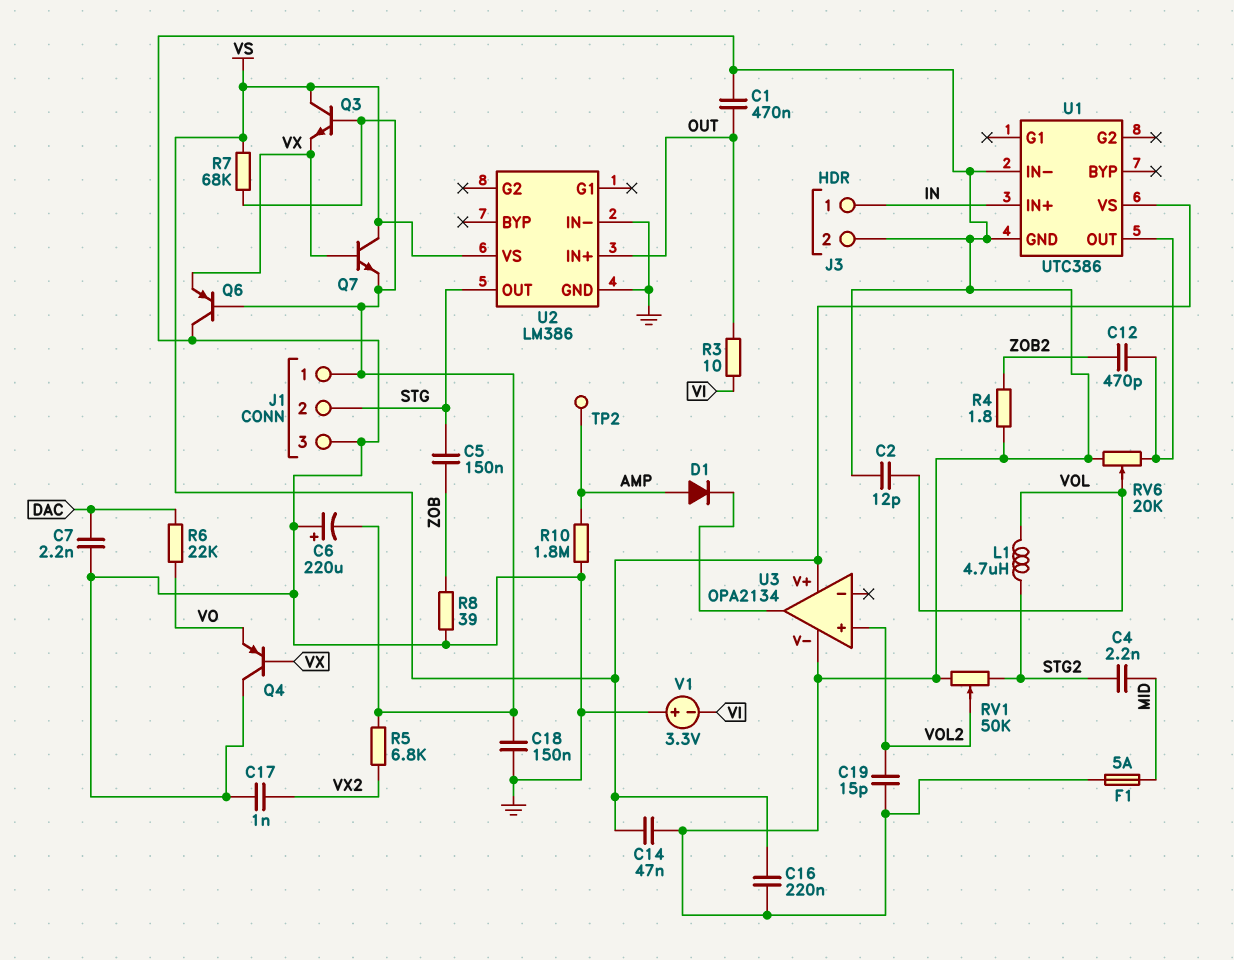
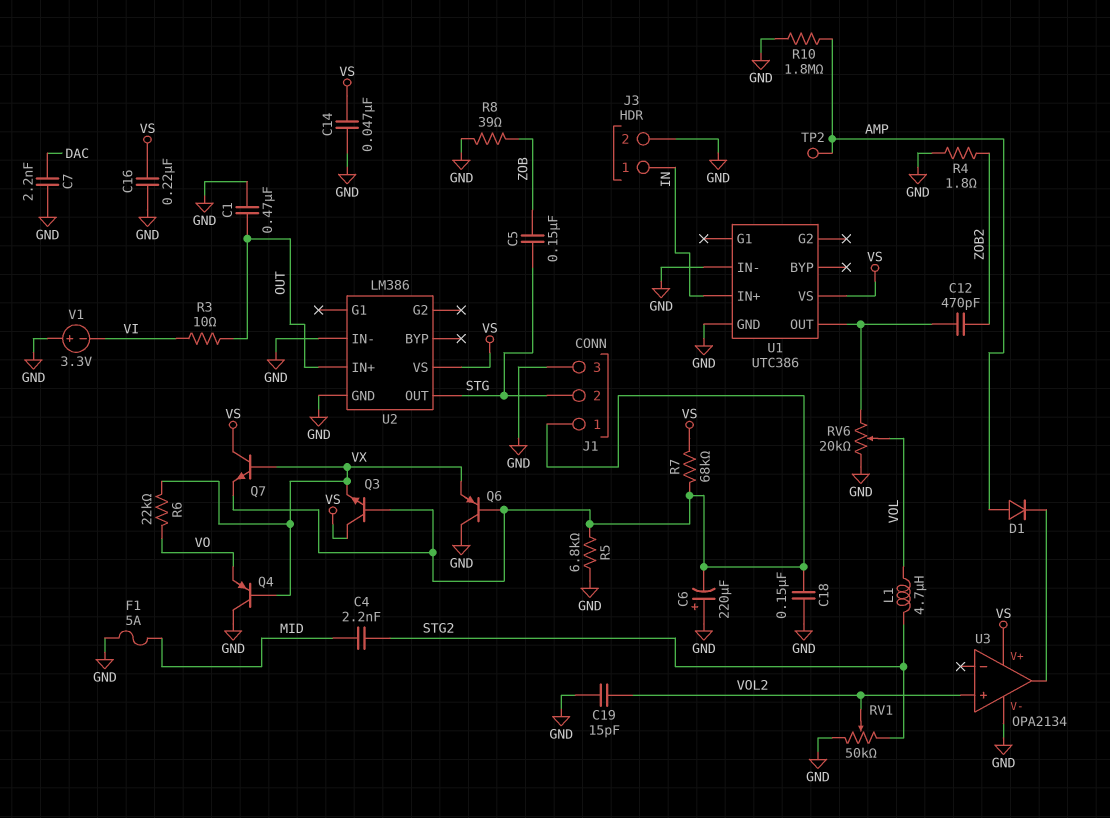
C2: 12pF (GND, VOL) -> none
C17: 1nF (GND, VX2) -> none
R5: 6.8k (J1/1, VX2) -> 6.8k (GND, J1/1)
R6: 22k (DAC, VO) -> 22k (VO, VX)

